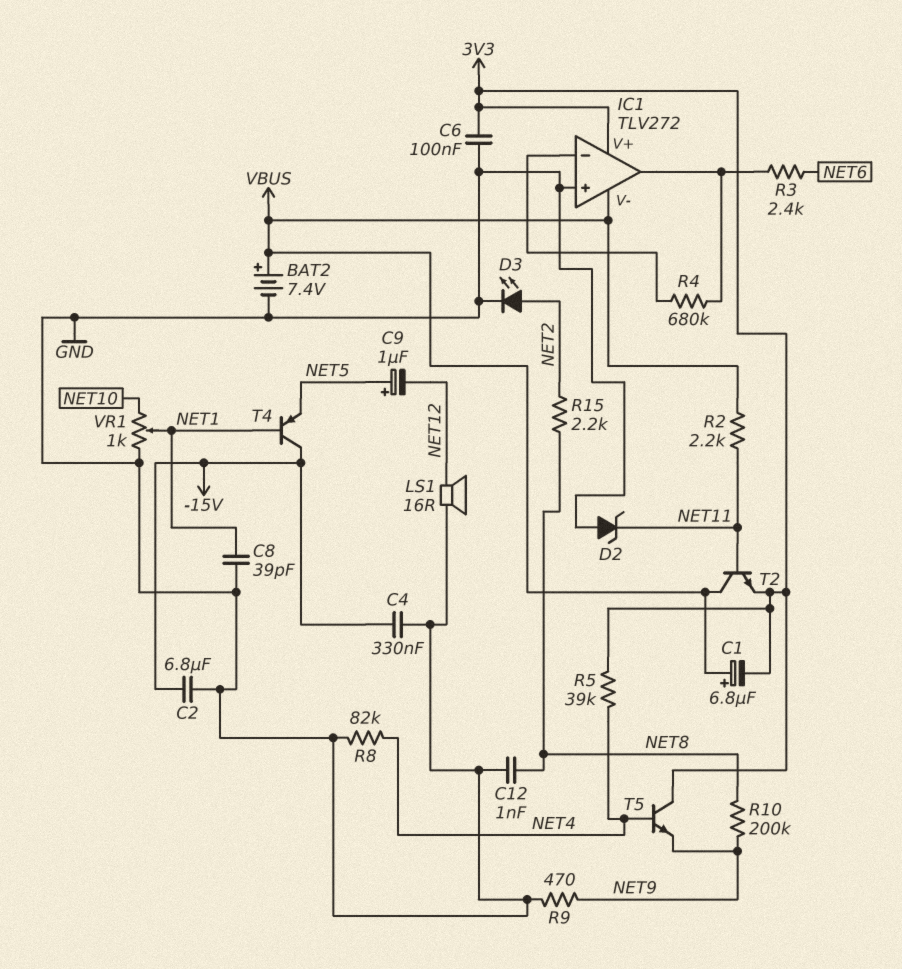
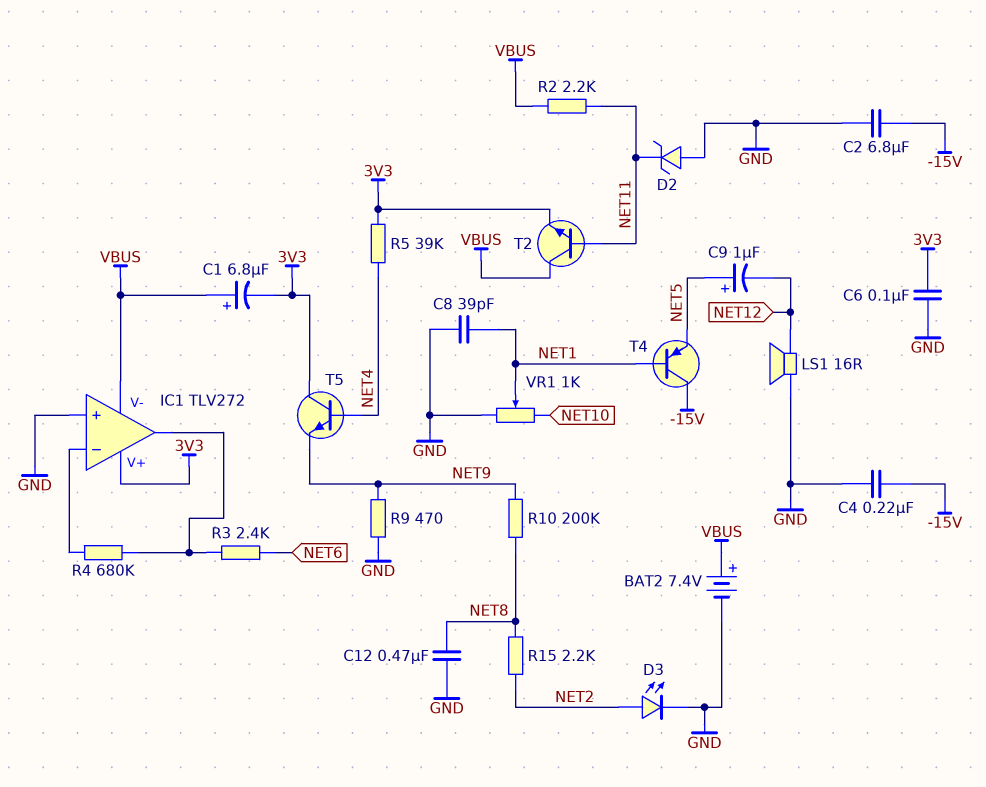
C4: 330nF (-15V, GND) -> 220nF (-15V, GND)
C12: 1nF (GND, NET8) -> 470nF (GND, NET8)
R8: 82k (GND, NET4) -> none

